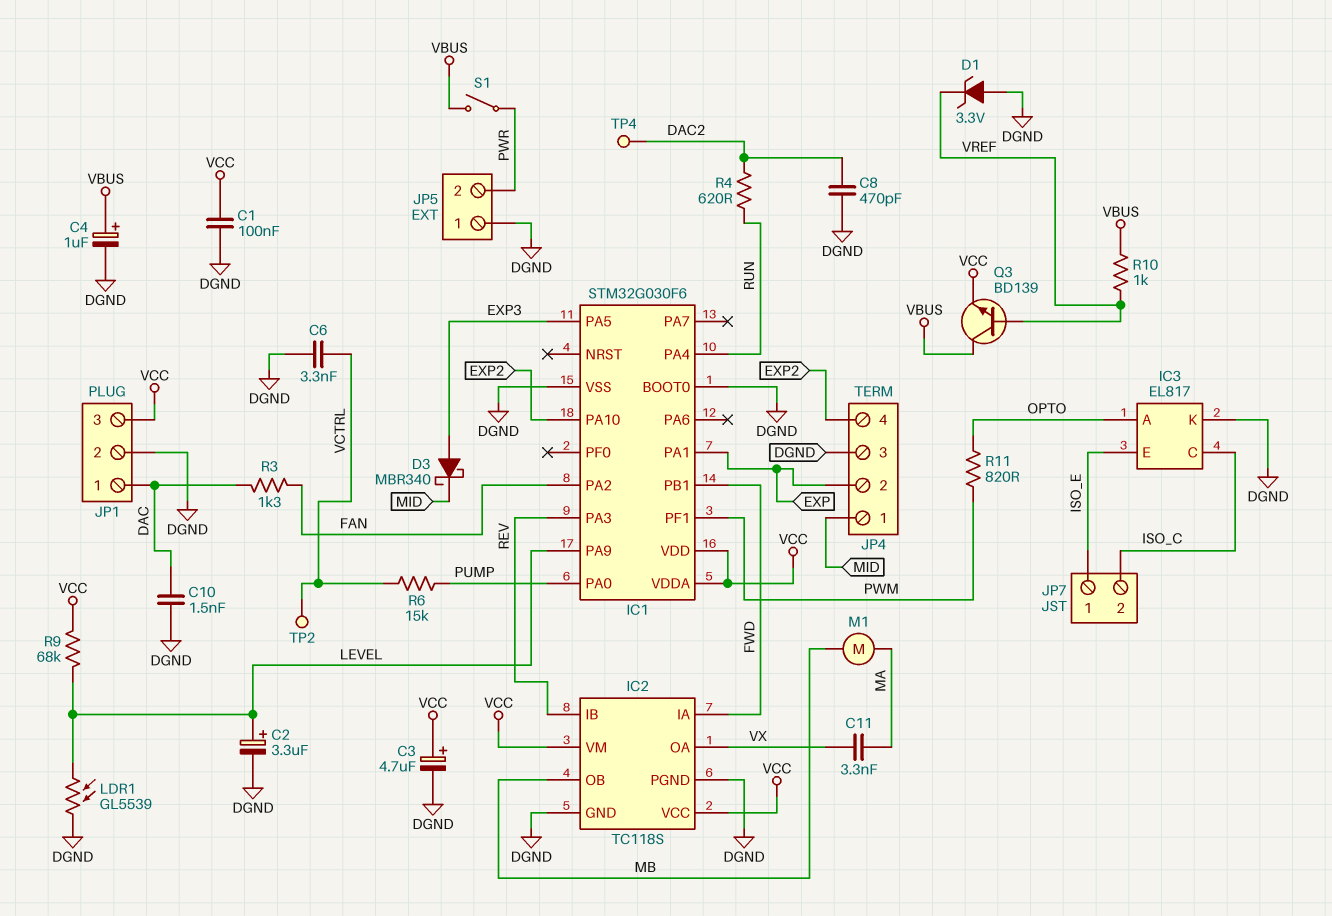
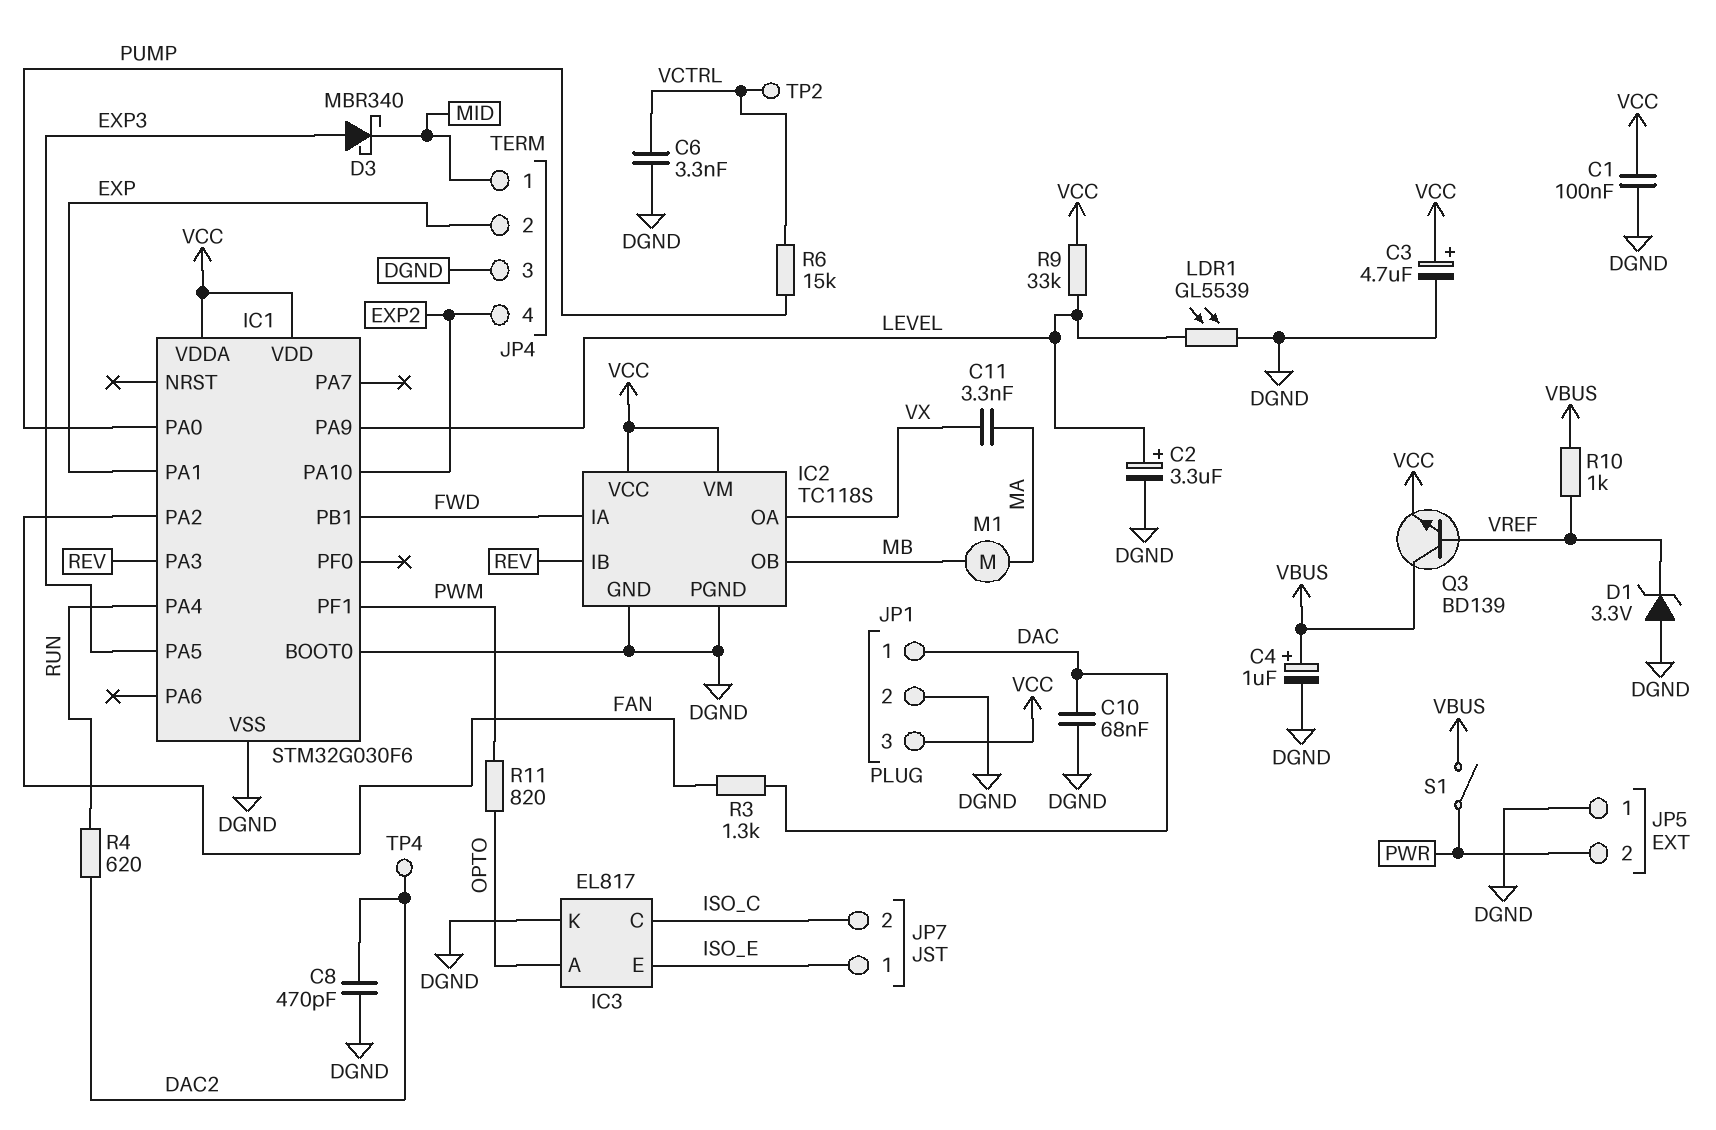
C10: 1.5nF (DAC, DGND) -> 68nF (DAC, DGND)
R9: 68k (LEVEL, VCC) -> 33k (LEVEL, VCC)

